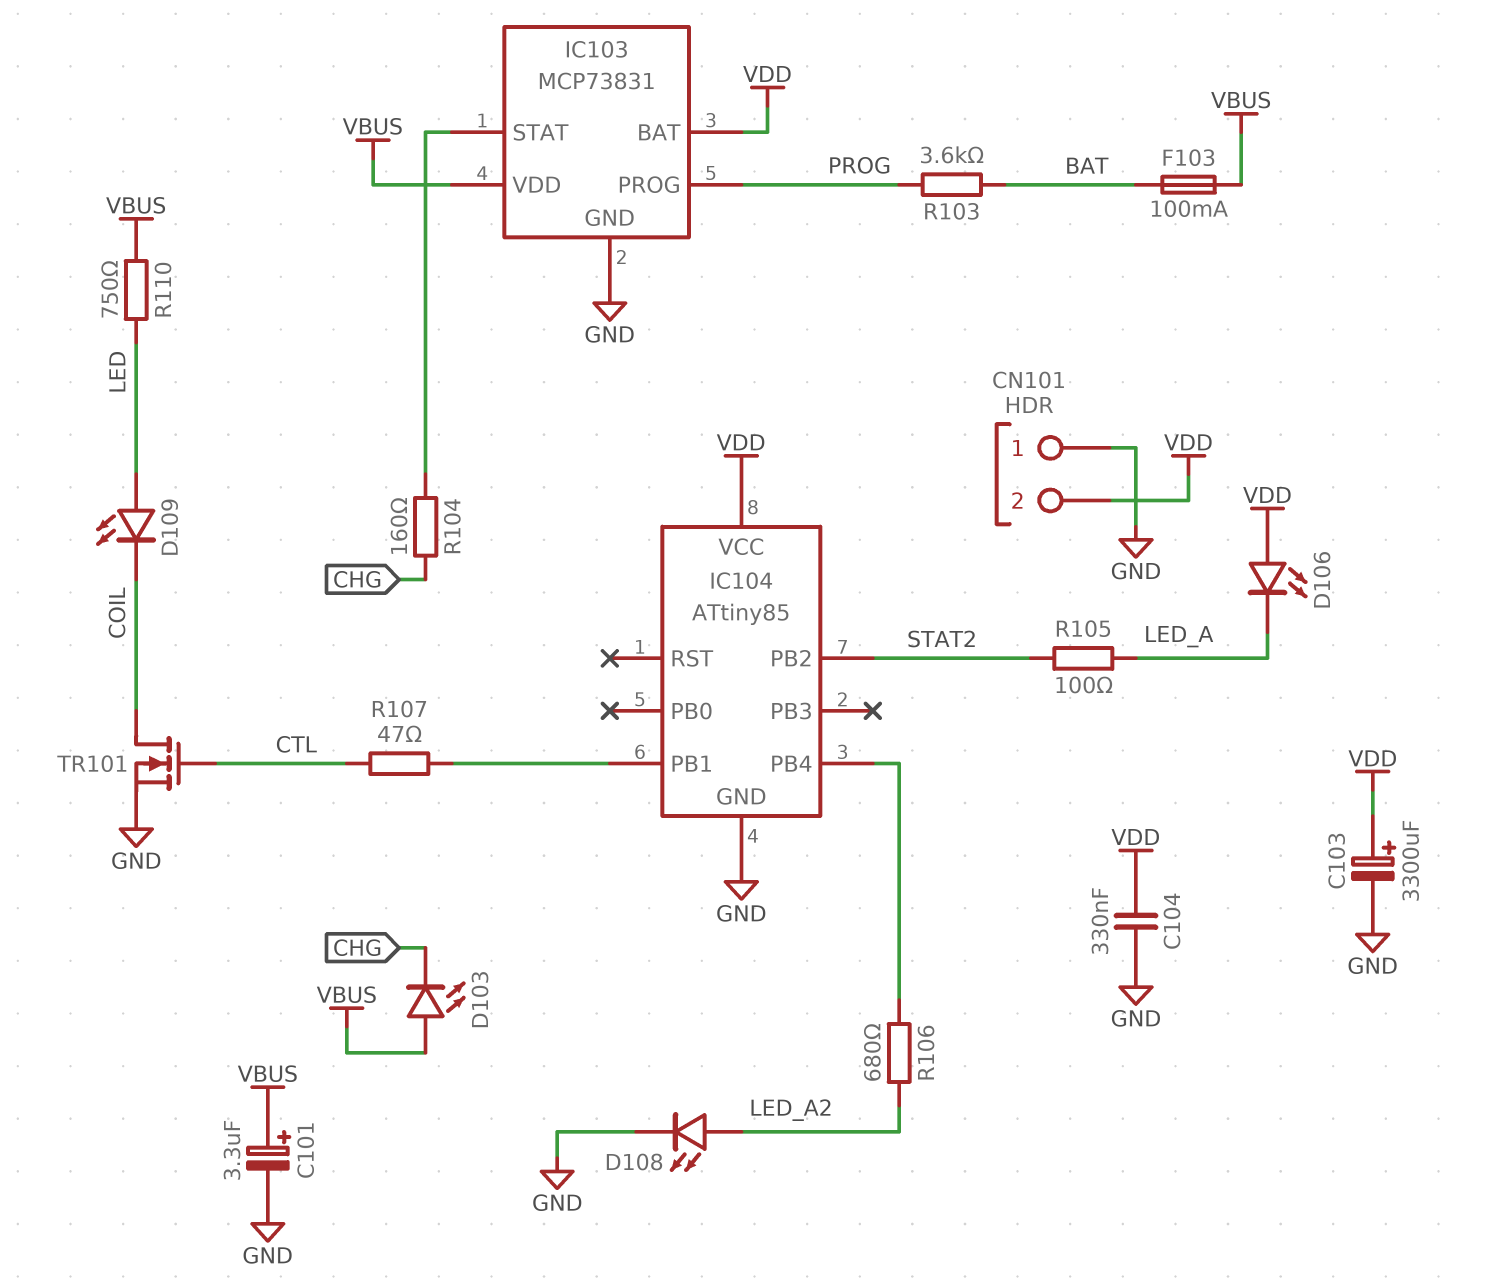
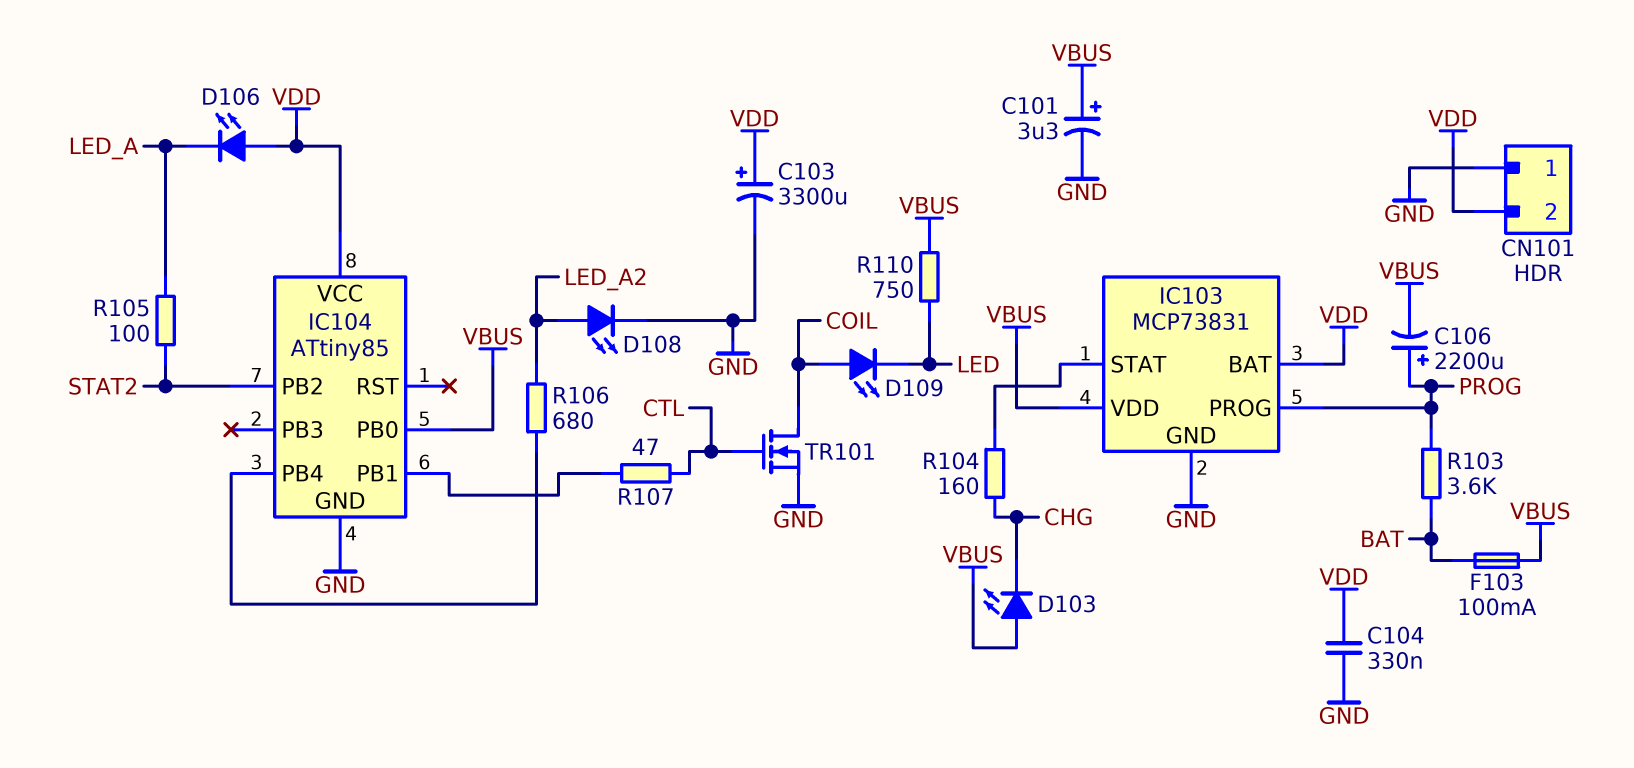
C106: none -> 2200uF (plus PROG, minus VBUS)
D109: LED (A LED, K COIL) -> LED (A COIL, K LED)
IC104 pin PB0: none -> VBUS

